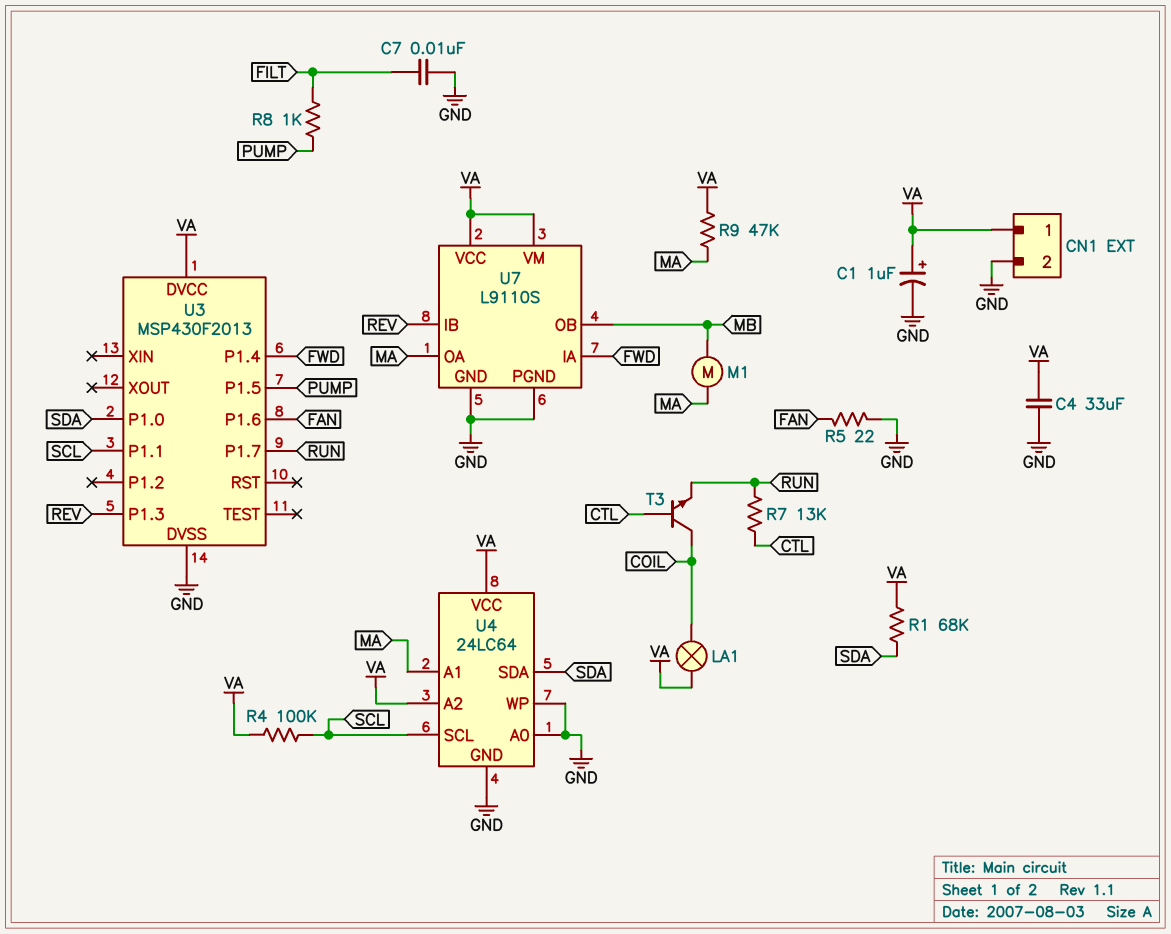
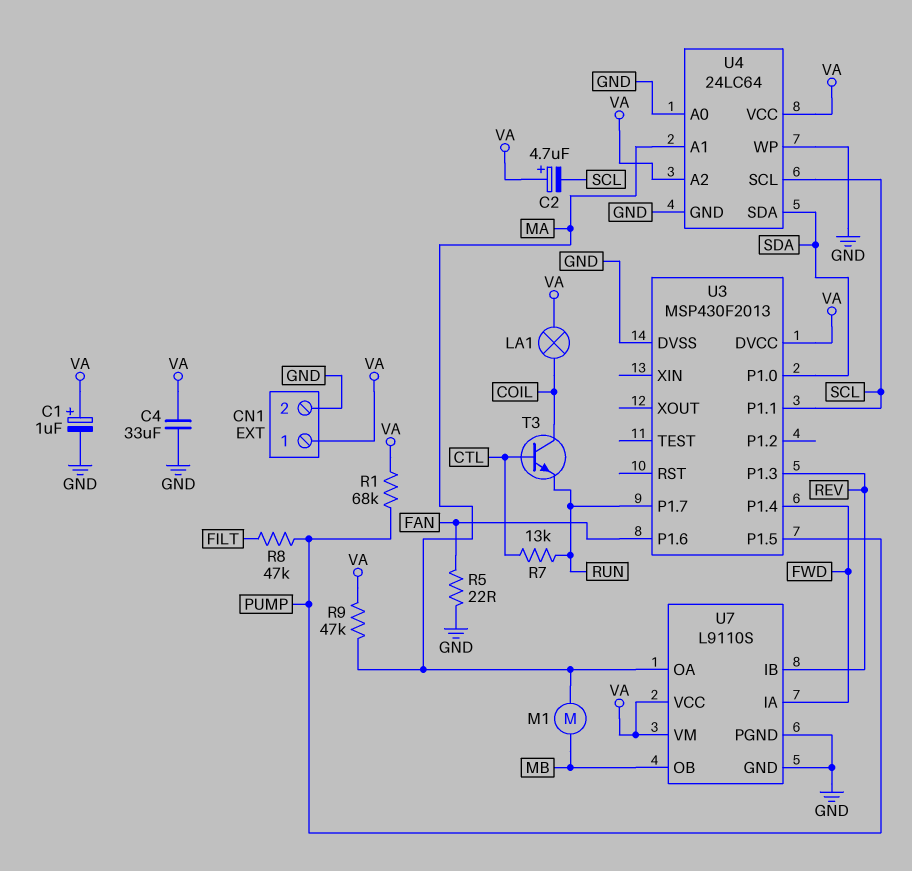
C2: none -> 4.7uF (plus VA, minus SCL)
C7: 10nF (FILT, GND) -> none
R1: 68k (SDA, VA) -> 68k (PUMP, VA)
R4: 100k (SCL, VA) -> none
R8: 1k (FILT, PUMP) -> 47k (FILT, PUMP)

